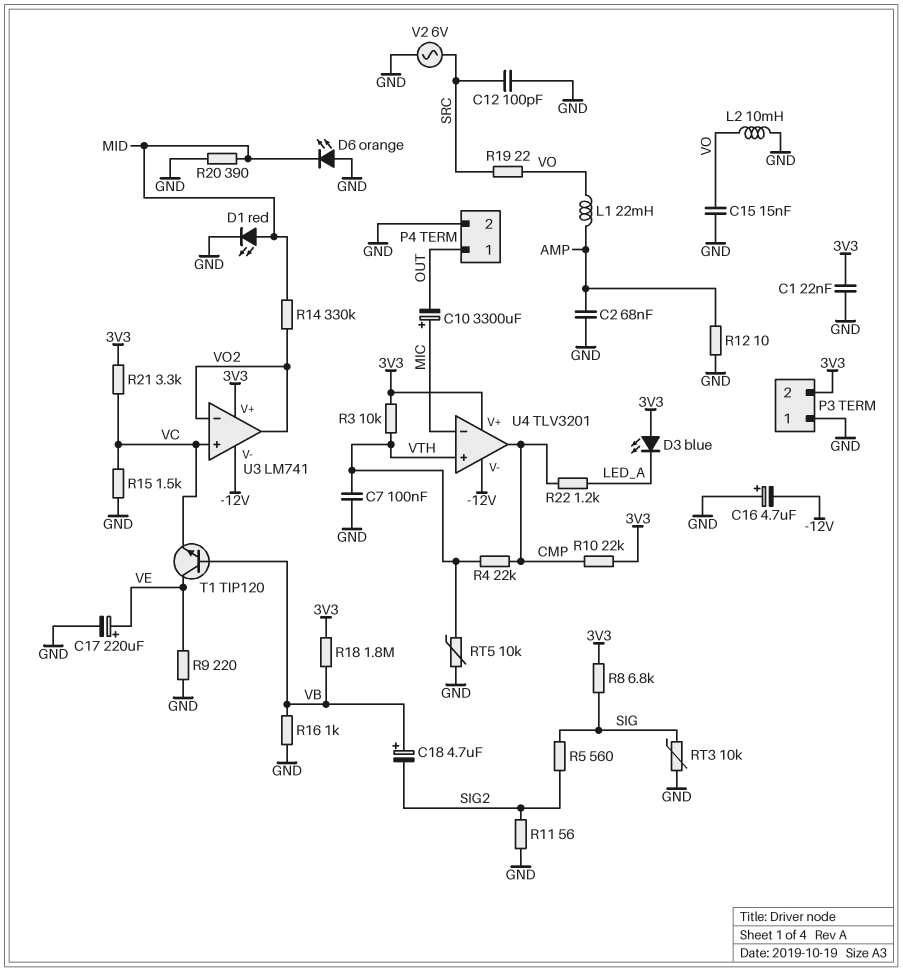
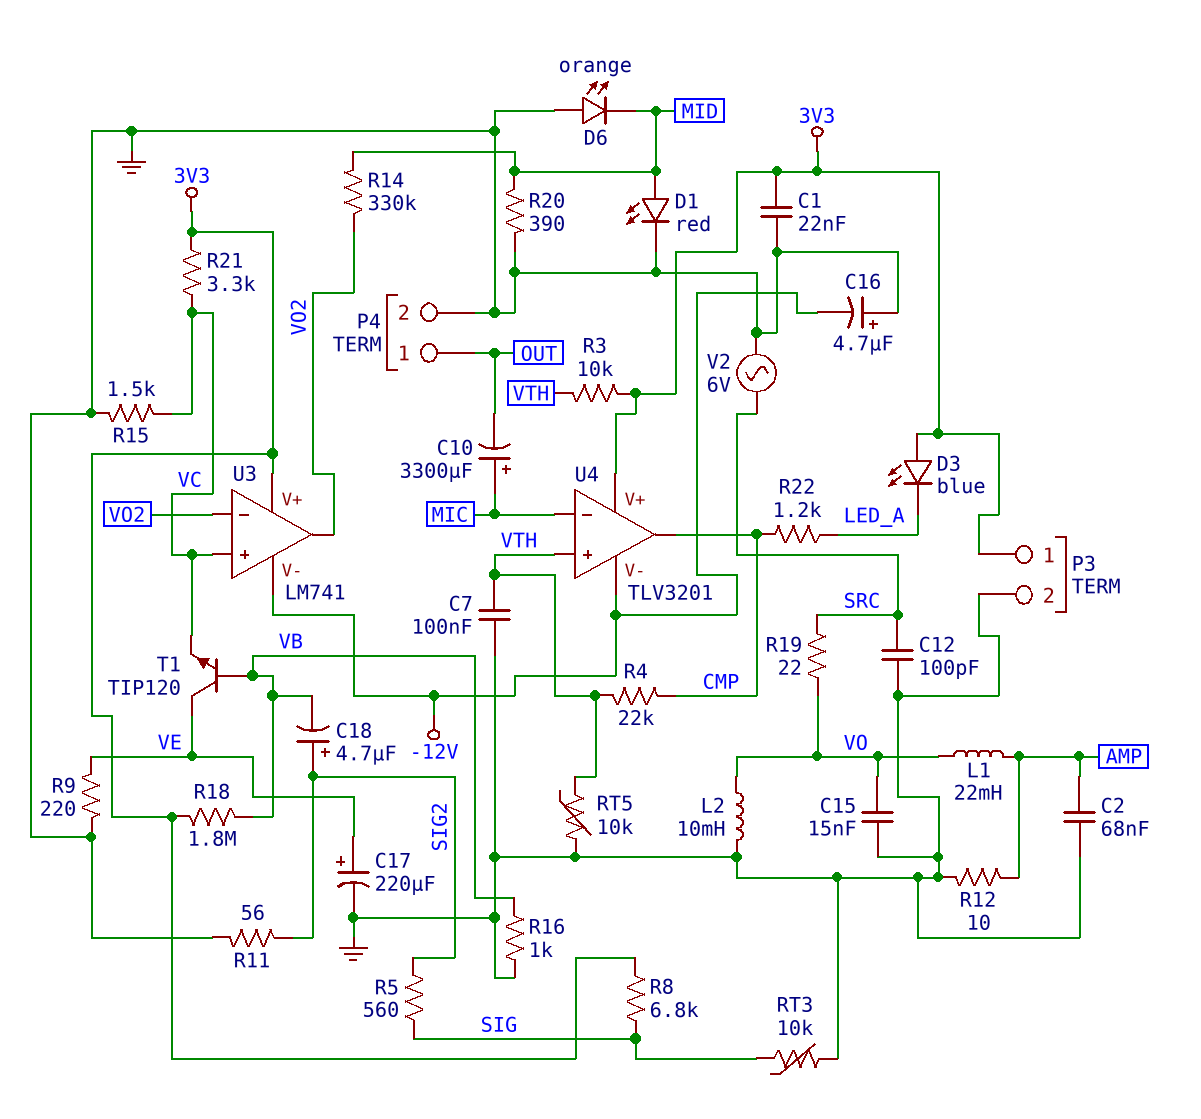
C18: 4.7uF (plus VB, minus SIG2) -> 4.7uF (plus SIG2, minus VB)
P3 pin 1: GND -> 3V3
P3 pin 2: 3V3 -> GND
R10: 22k (3V3, CMP) -> none

